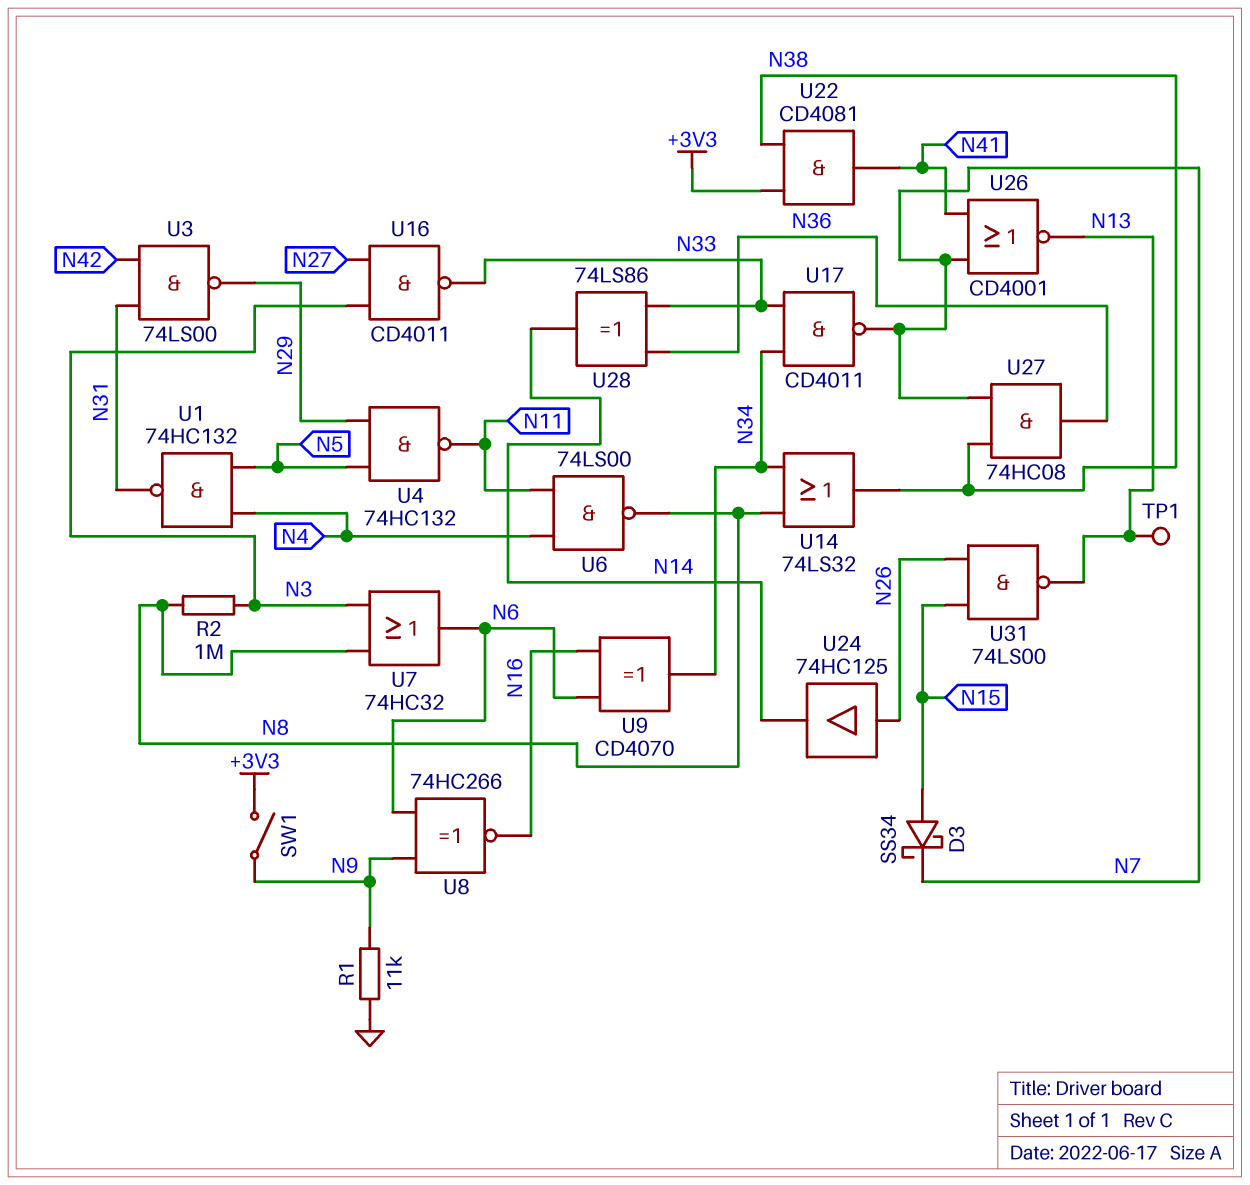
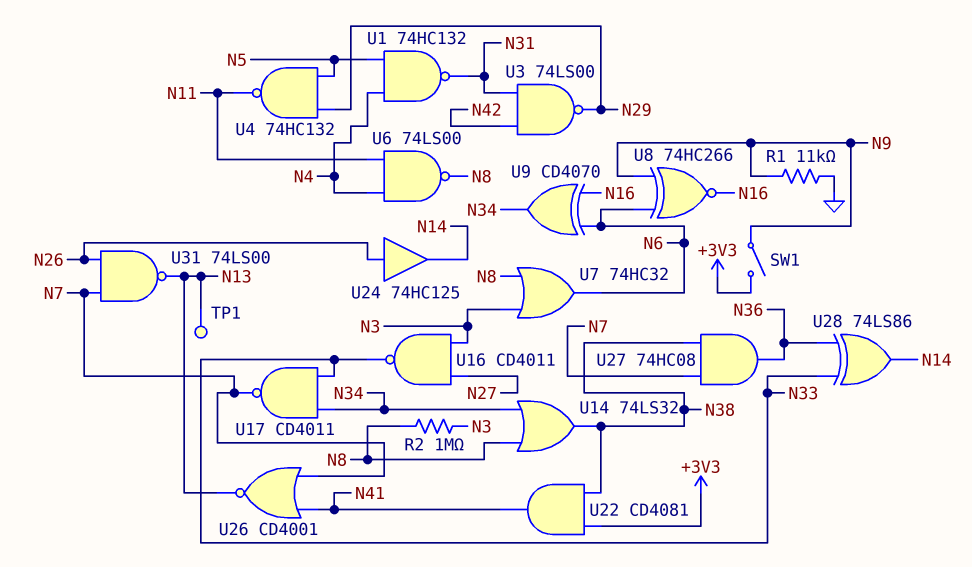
D3: schottky SS34 (A N15, K N7) -> none
U31: NAND 74LS00 (in N15, in N26, out N13) -> NAND 74LS00 (in N7, in N26, out N13)

